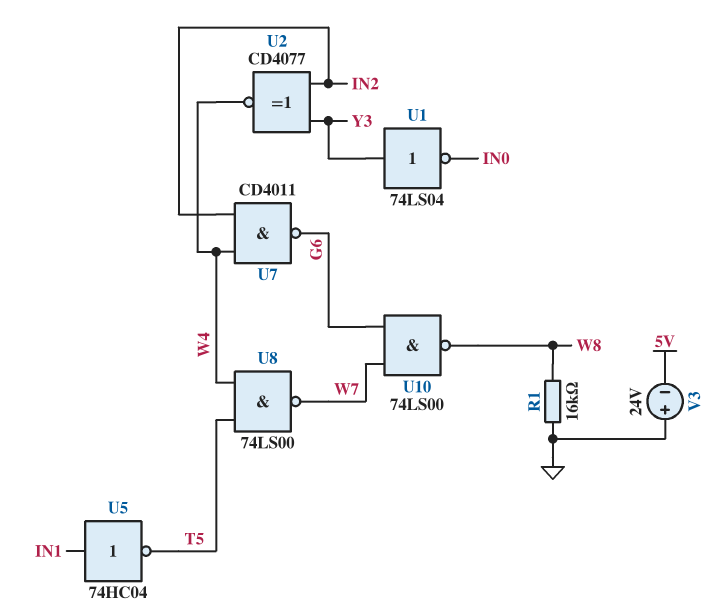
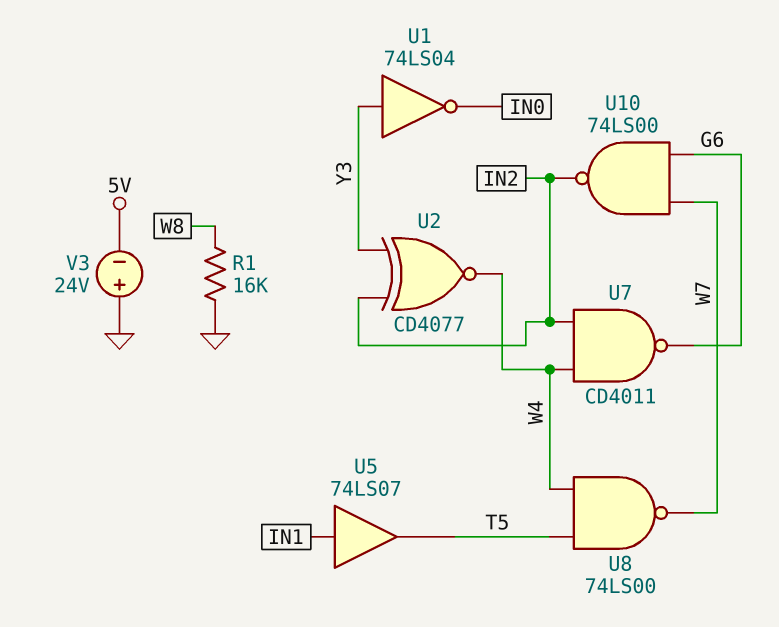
U5: NOT 74HC04 (in IN1, out T5) -> buffer 74LS07 (in IN1, out T5)
U10: NAND 74LS00 (in G6, in W7, out W8) -> NAND 74LS00 (in G6, in W7, out IN2)

